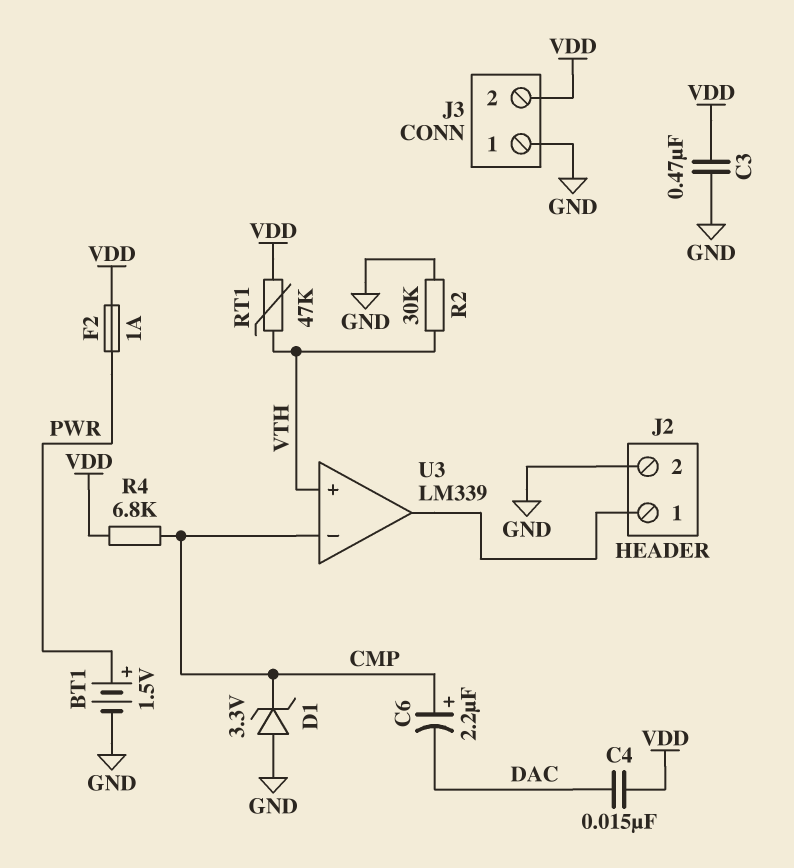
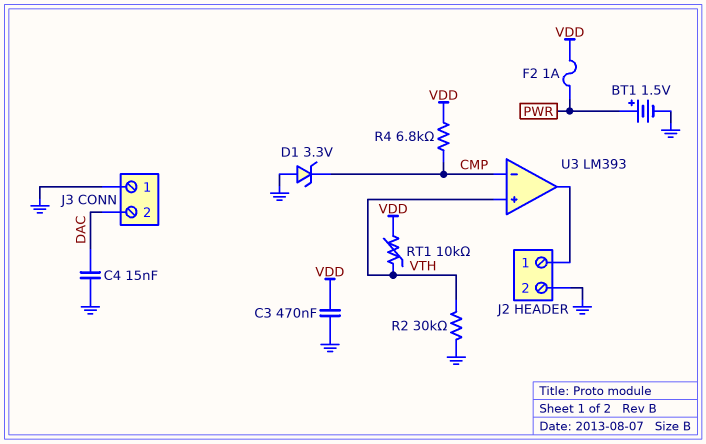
C4: 15nF (DAC, VDD) -> 15nF (DAC, GND)
C6: 2.2uF (plus CMP, minus DAC) -> none
J3 pin 2: VDD -> DAC
RT1: 47k (VDD, VTH) -> 10k (VDD, VTH)
U3: LM339 -> LM393

